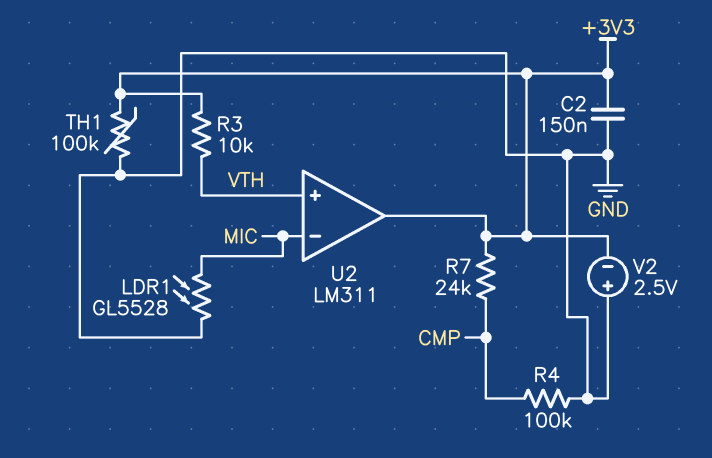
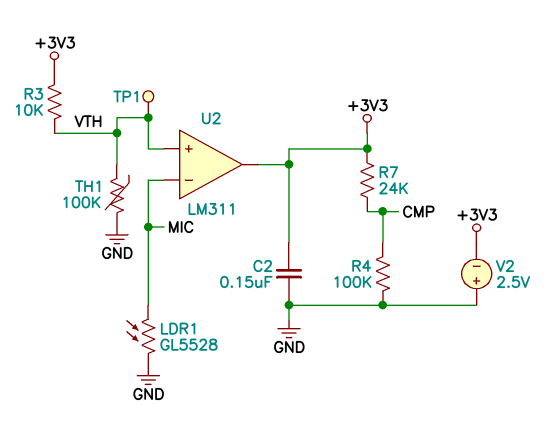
TH1: 100k (+3V3, GND) -> 100k (GND, VTH)
TP1: none -> test point (VTH)

